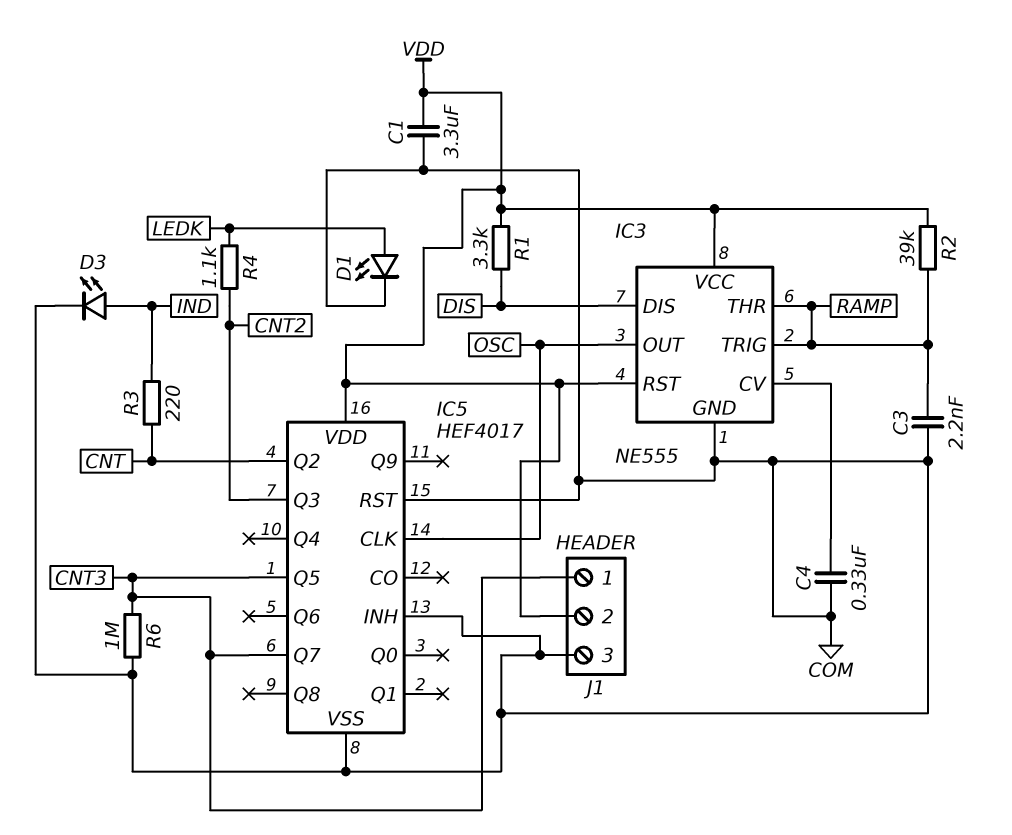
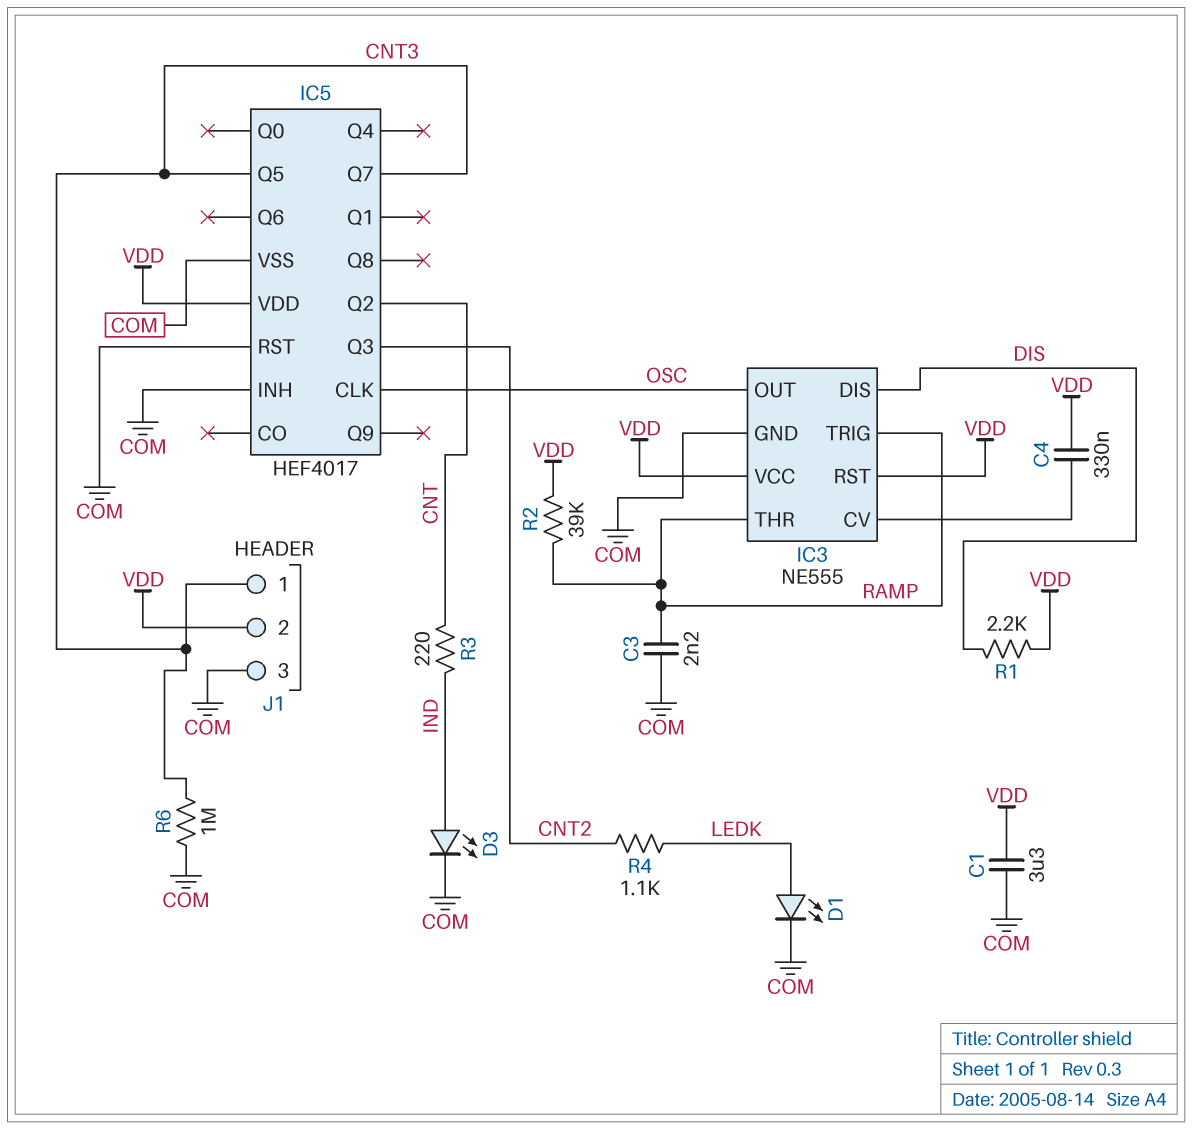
C4: 330nF (COM, IC3/CV) -> 330nF (IC3/CV, VDD)
R1: 3.3k (DIS, VDD) -> 2.2k (DIS, VDD)

